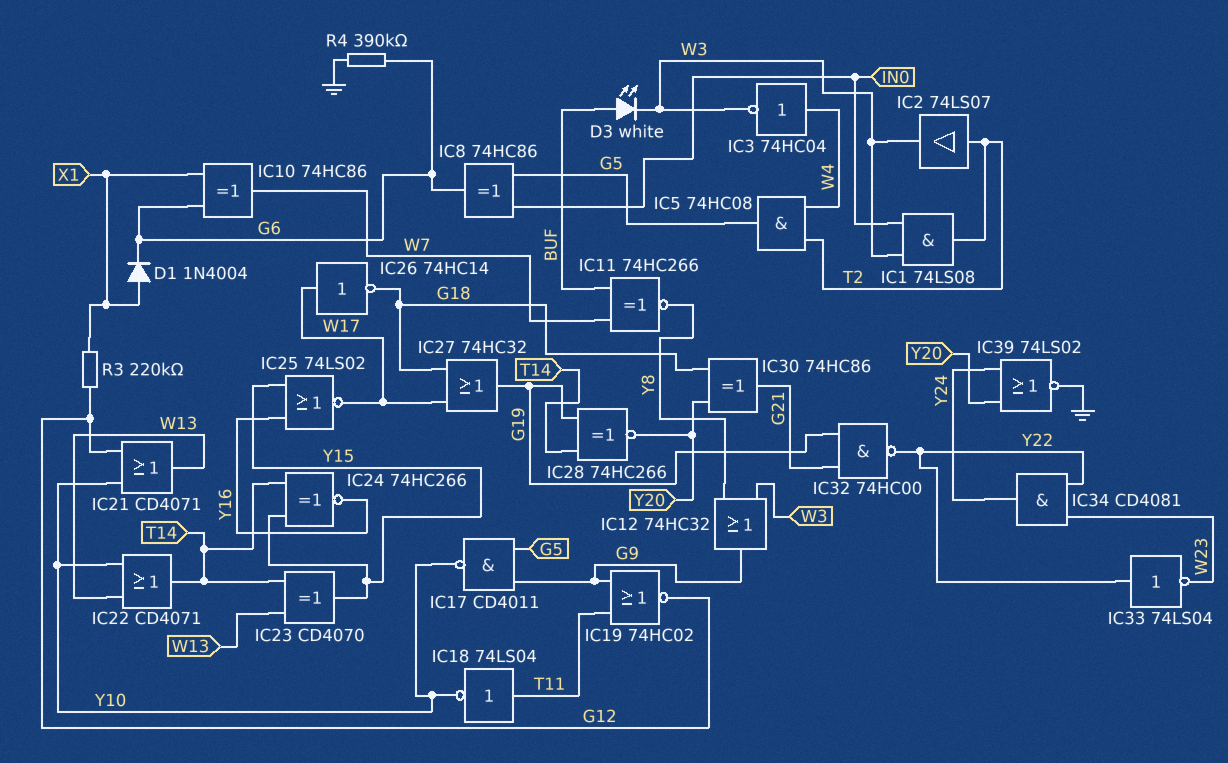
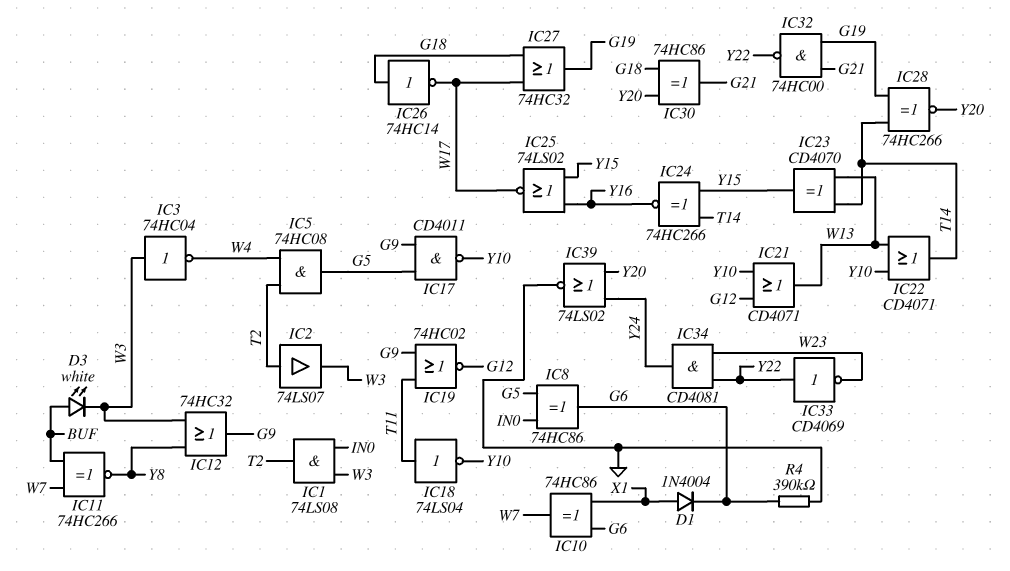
IC3: NOT 74HC04 (in W4, out W3) -> NOT 74HC04 (in W3, out W4)
IC26: NOT 74HC14 (in W17, out G18) -> NOT 74HC14 (in G18, out W17)
IC33: NOT 74LS04 (in Y22, out W23) -> NOT CD4069 (in Y22, out W23)
R3: 220k (G12, X1) -> none

